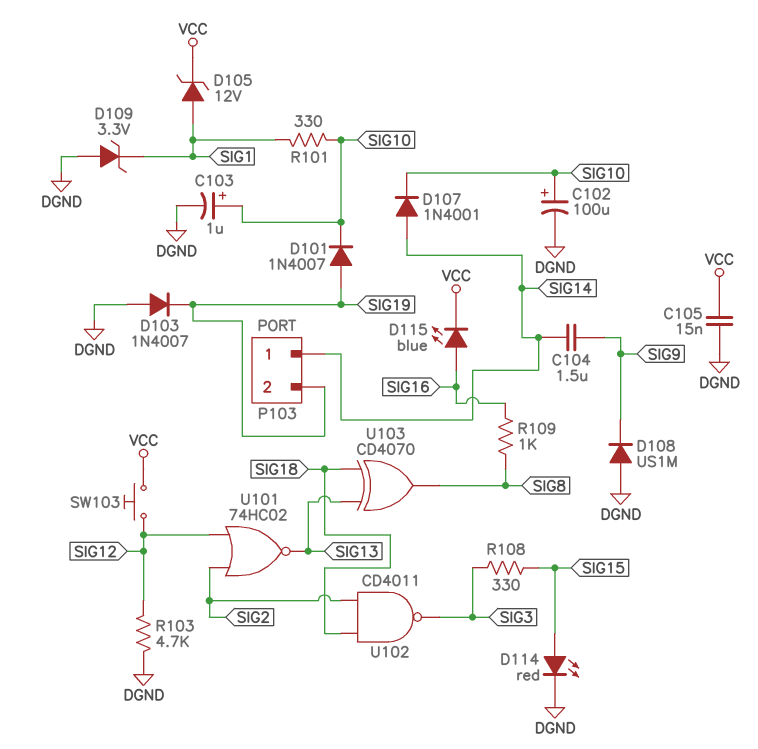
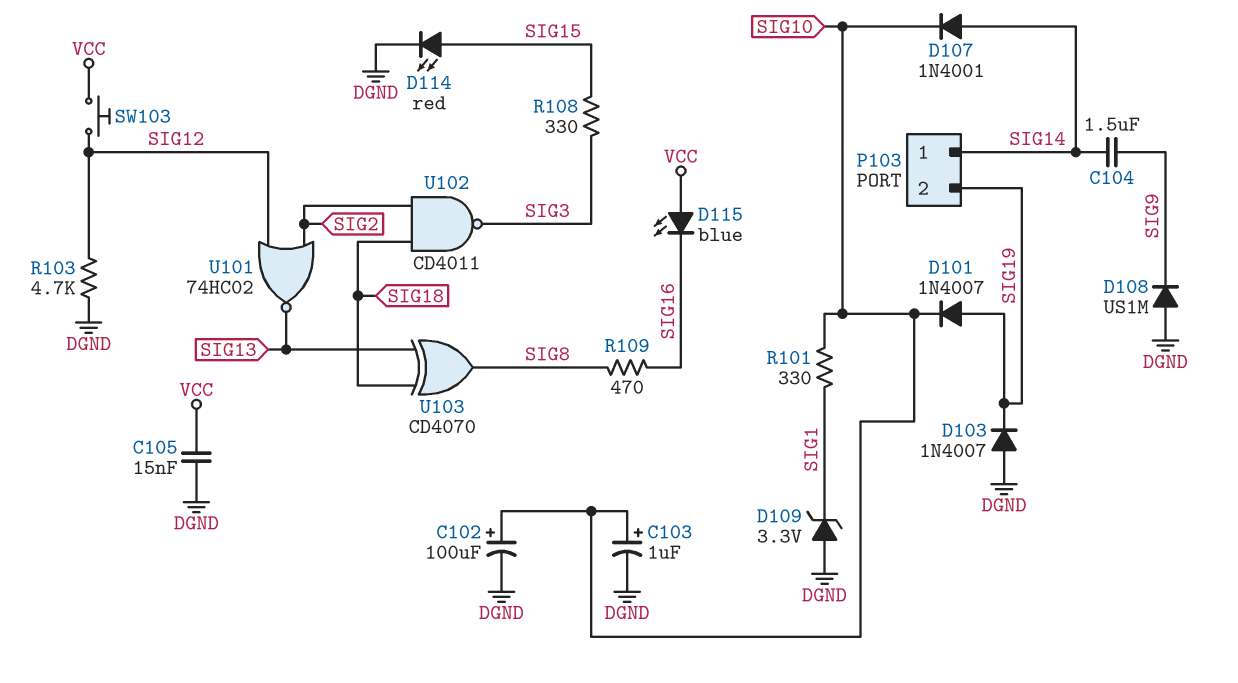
D105: zener 12V (A SIG1, K VCC) -> none
D115: LED blue (A SIG16, K VCC) -> LED blue (A VCC, K SIG16)
R109: 1k (SIG8, SIG16) -> 470 (SIG8, SIG16)

